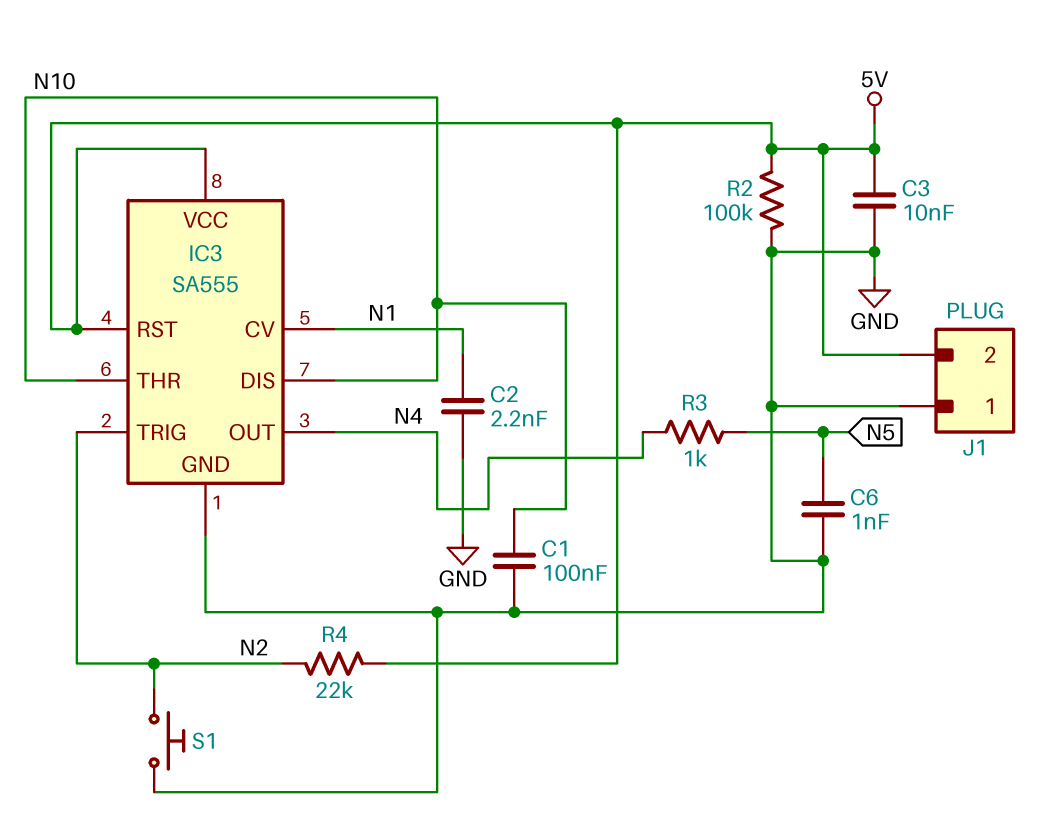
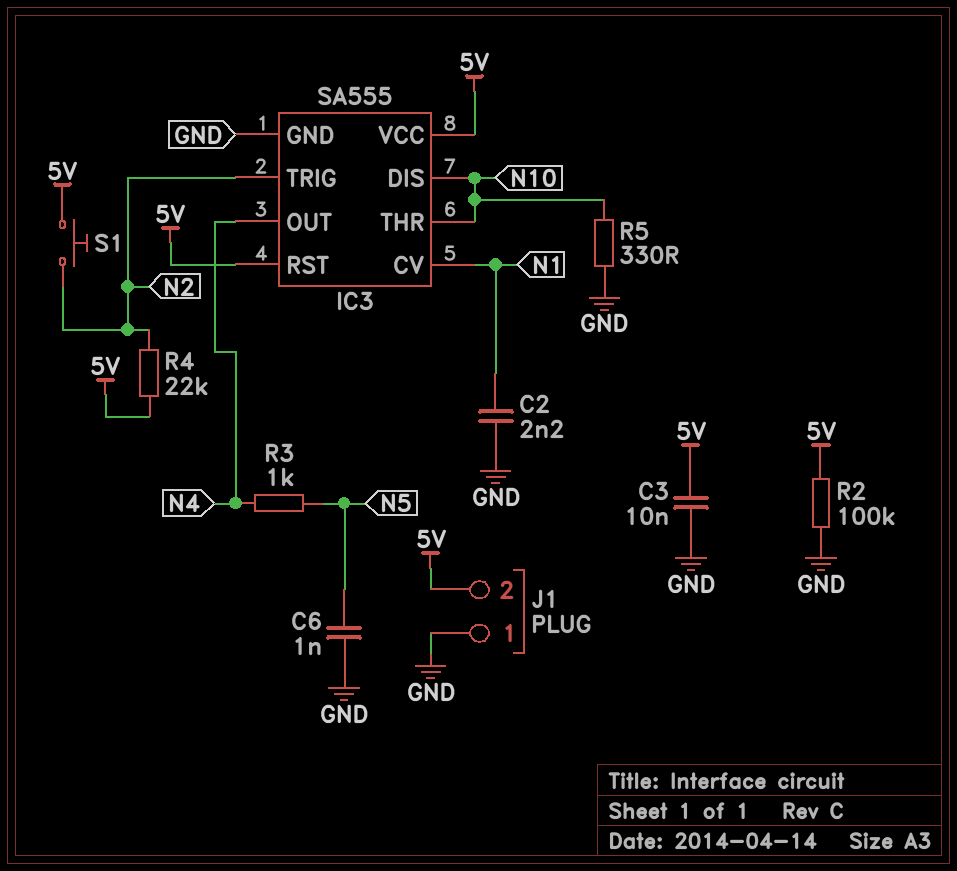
C1: 100nF (GND, N10) -> none
R5: none -> 330 (GND, N10)
S1: button (GND, N2) -> button (5V, N2)

